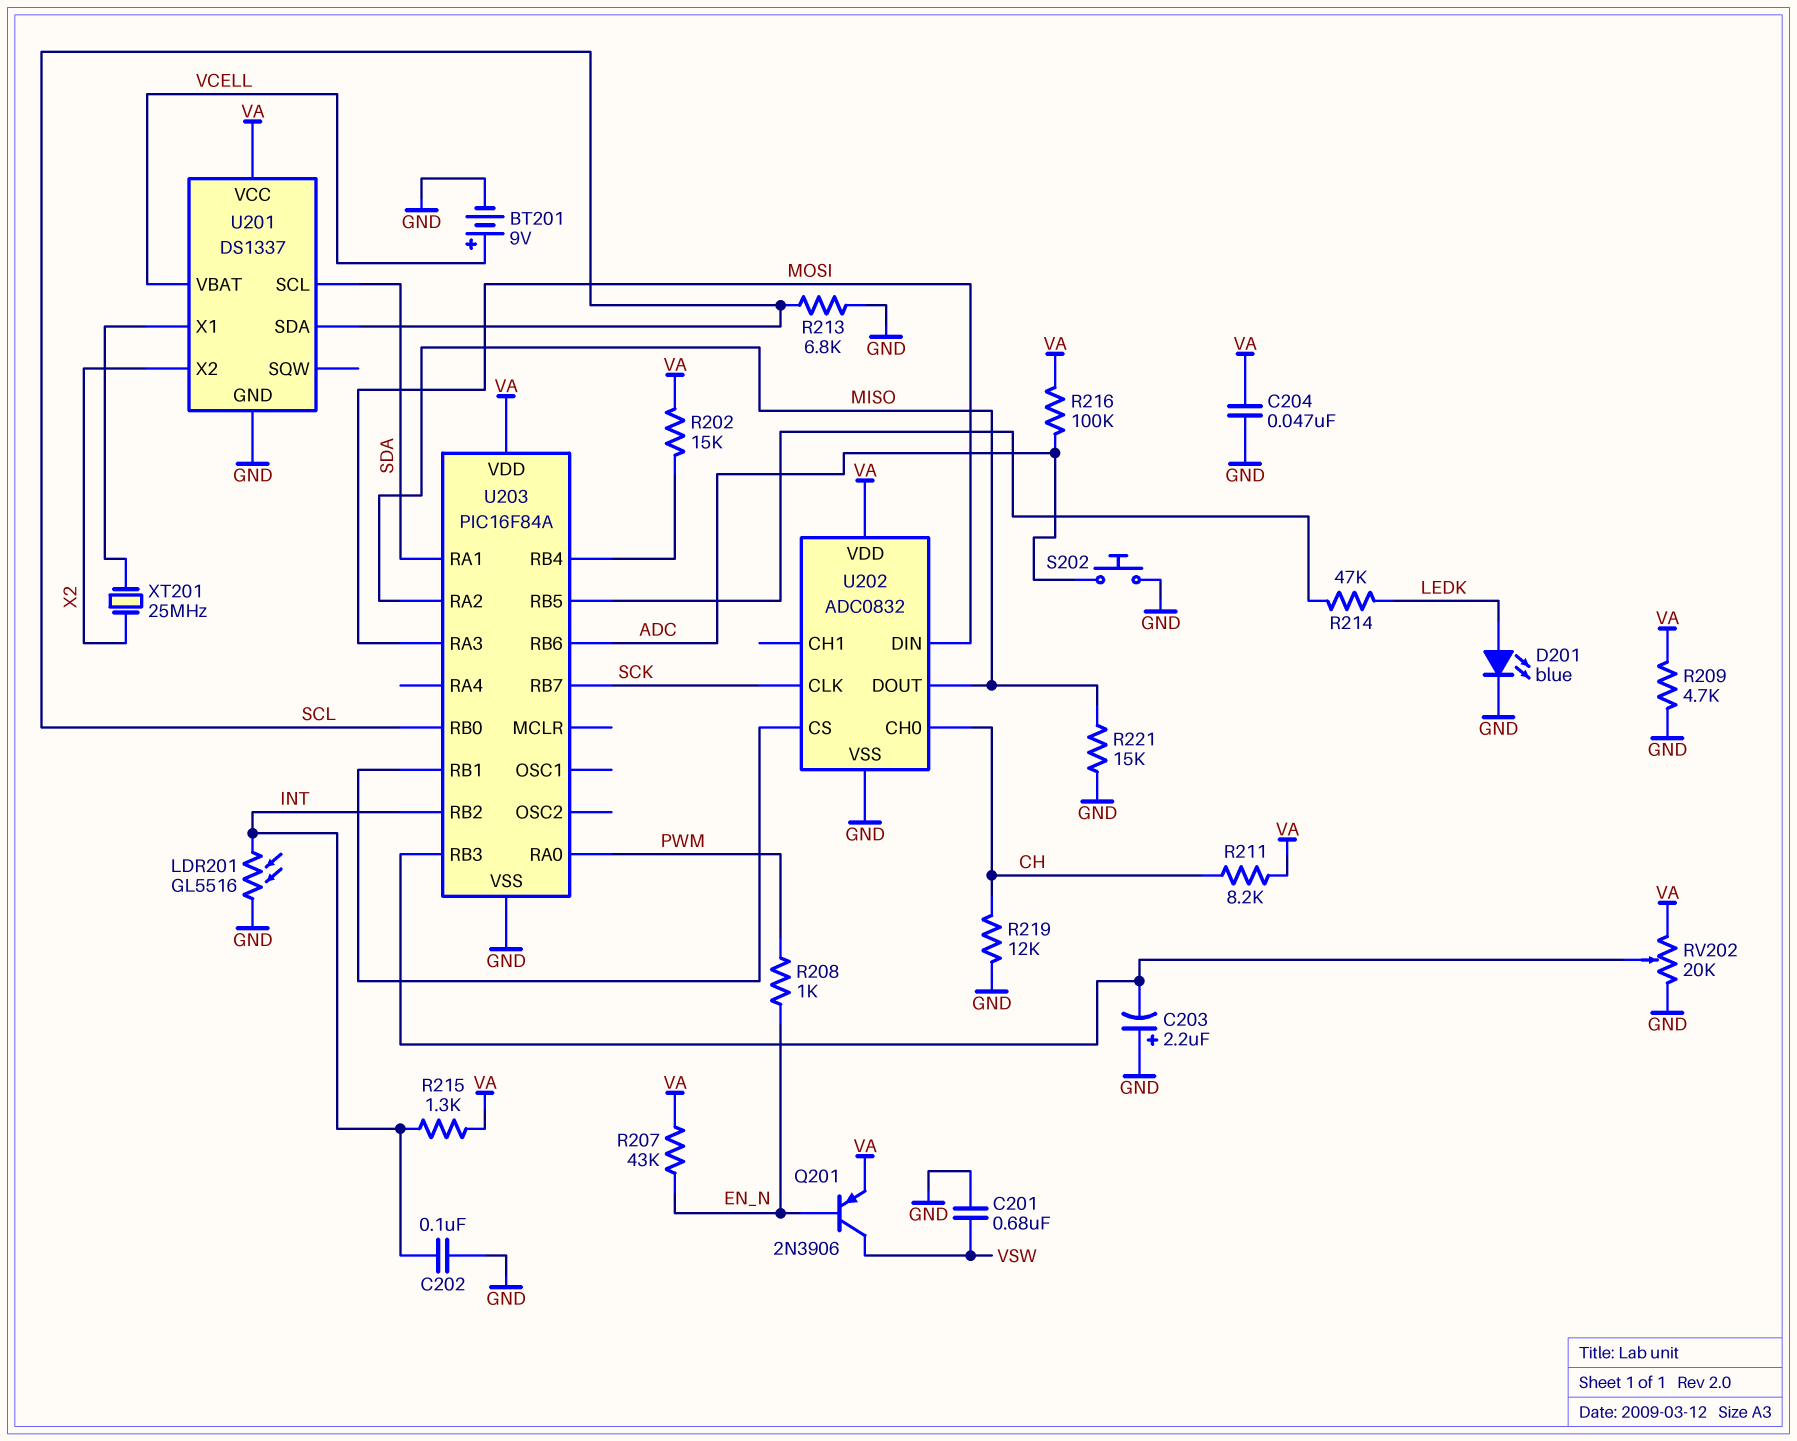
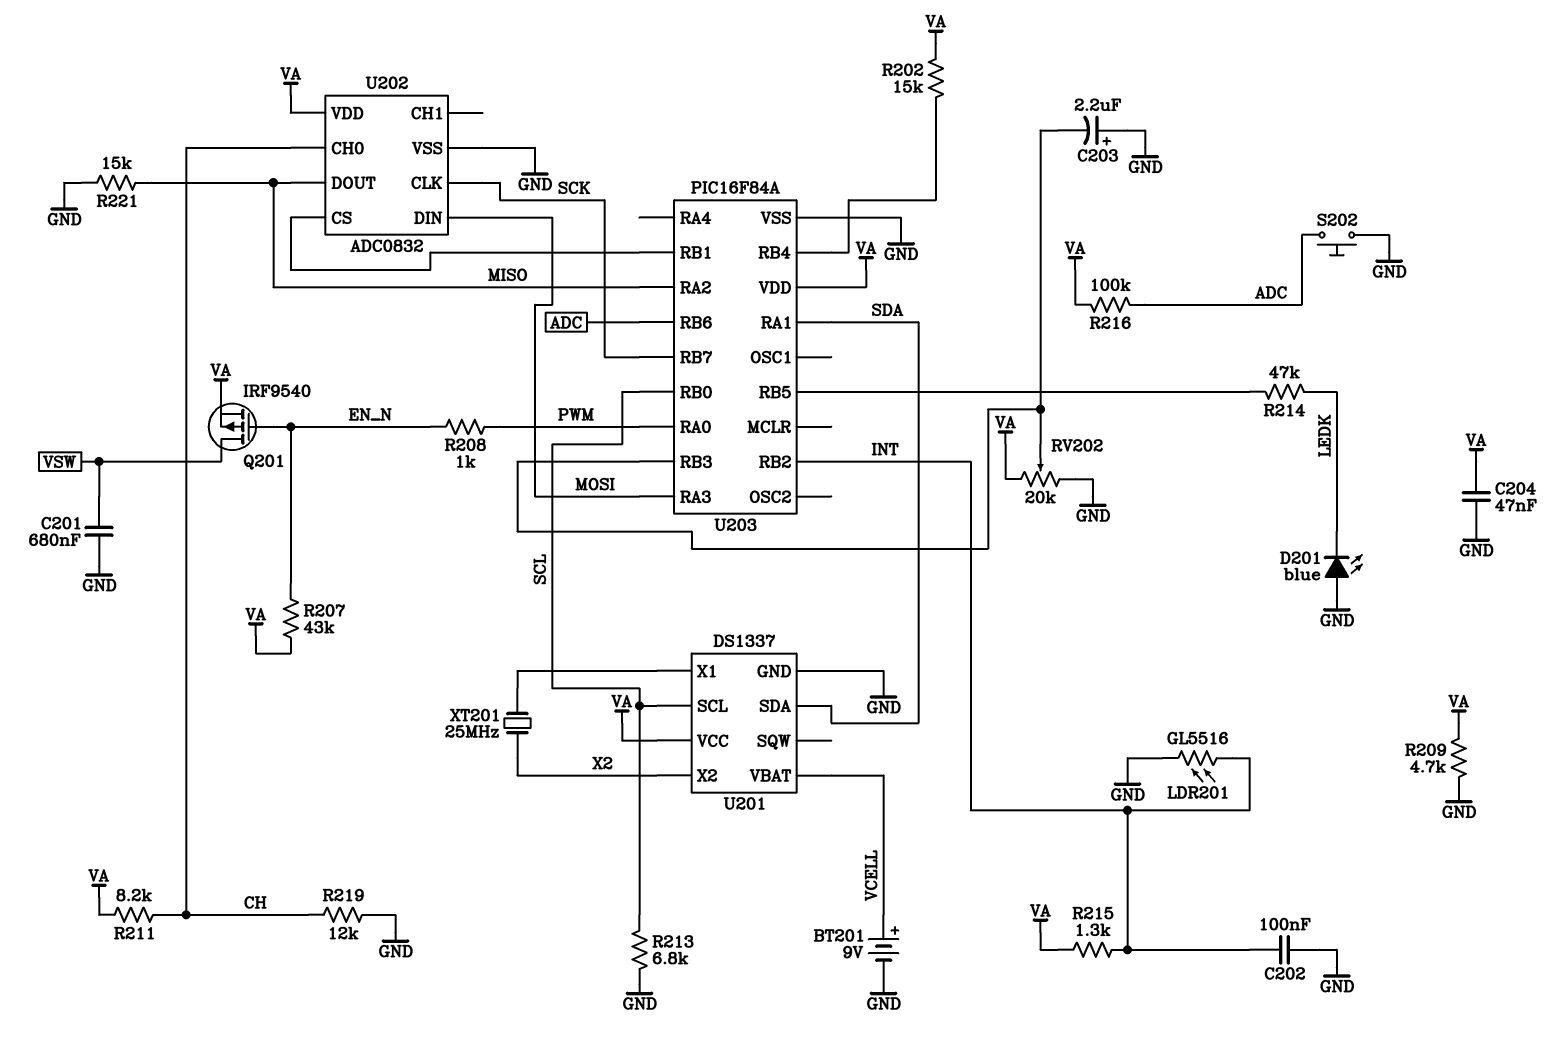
D201: LED blue (A LEDK, K GND) -> LED blue (A GND, K LEDK)
Q201: PNP 2N3906 (B EN_N, C VSW, E VA) -> PMOS IRF9540 (G EN_N, D VSW, S VA)
U201 pin SCL: SDA -> SCL
U201 pin SDA: SCL -> SDA

